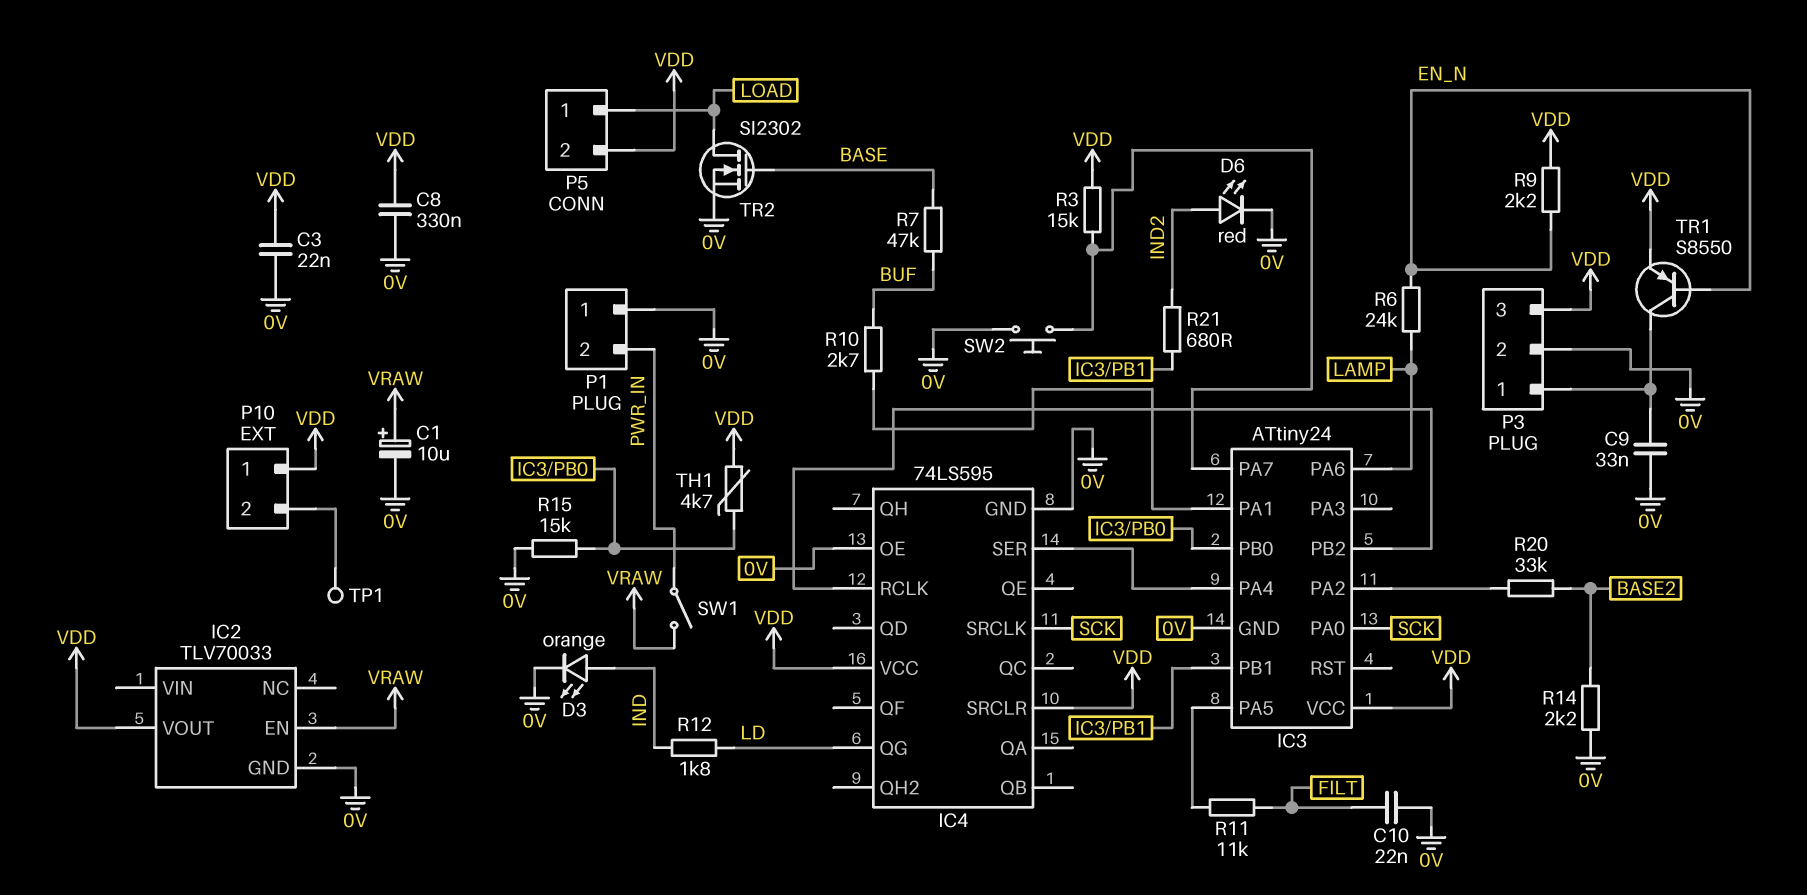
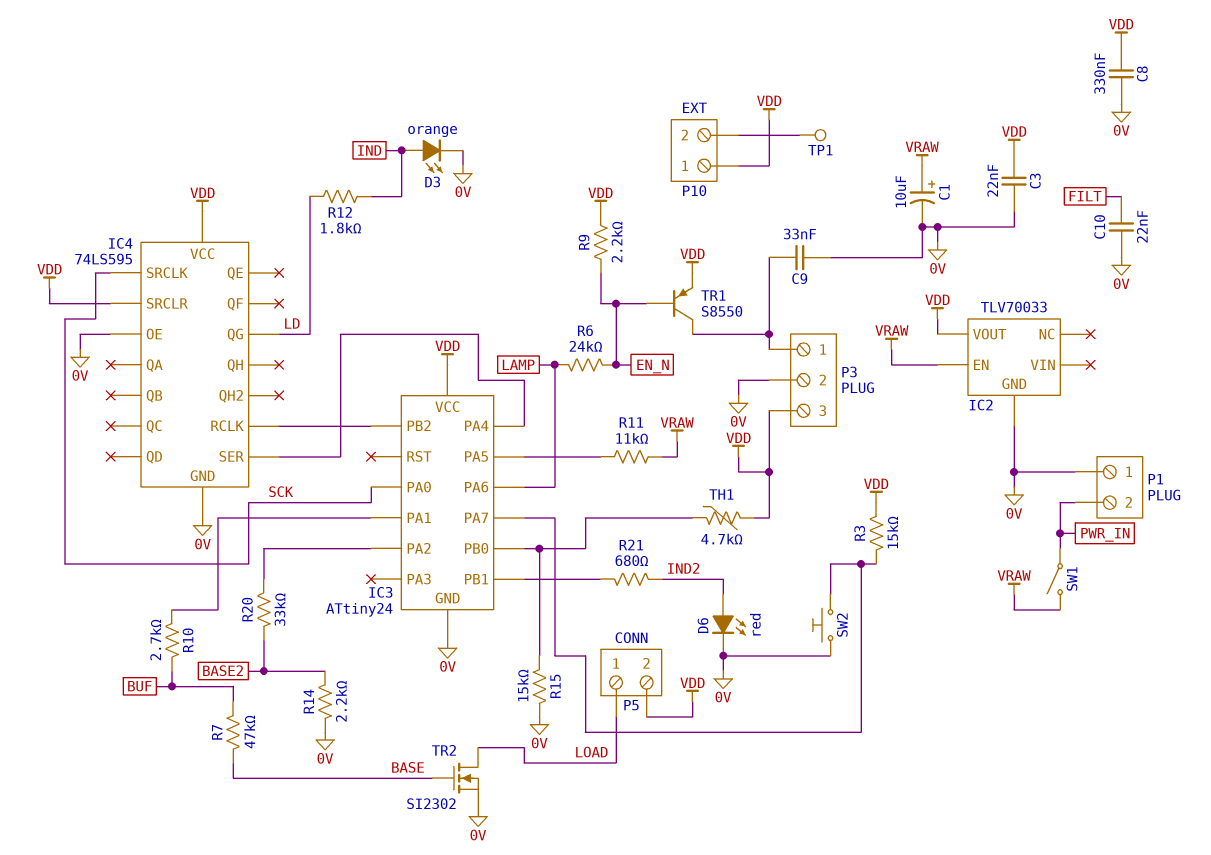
R11: 11k (FILT, IC3/PA5) -> 11k (IC3/PA5, VRAW)

